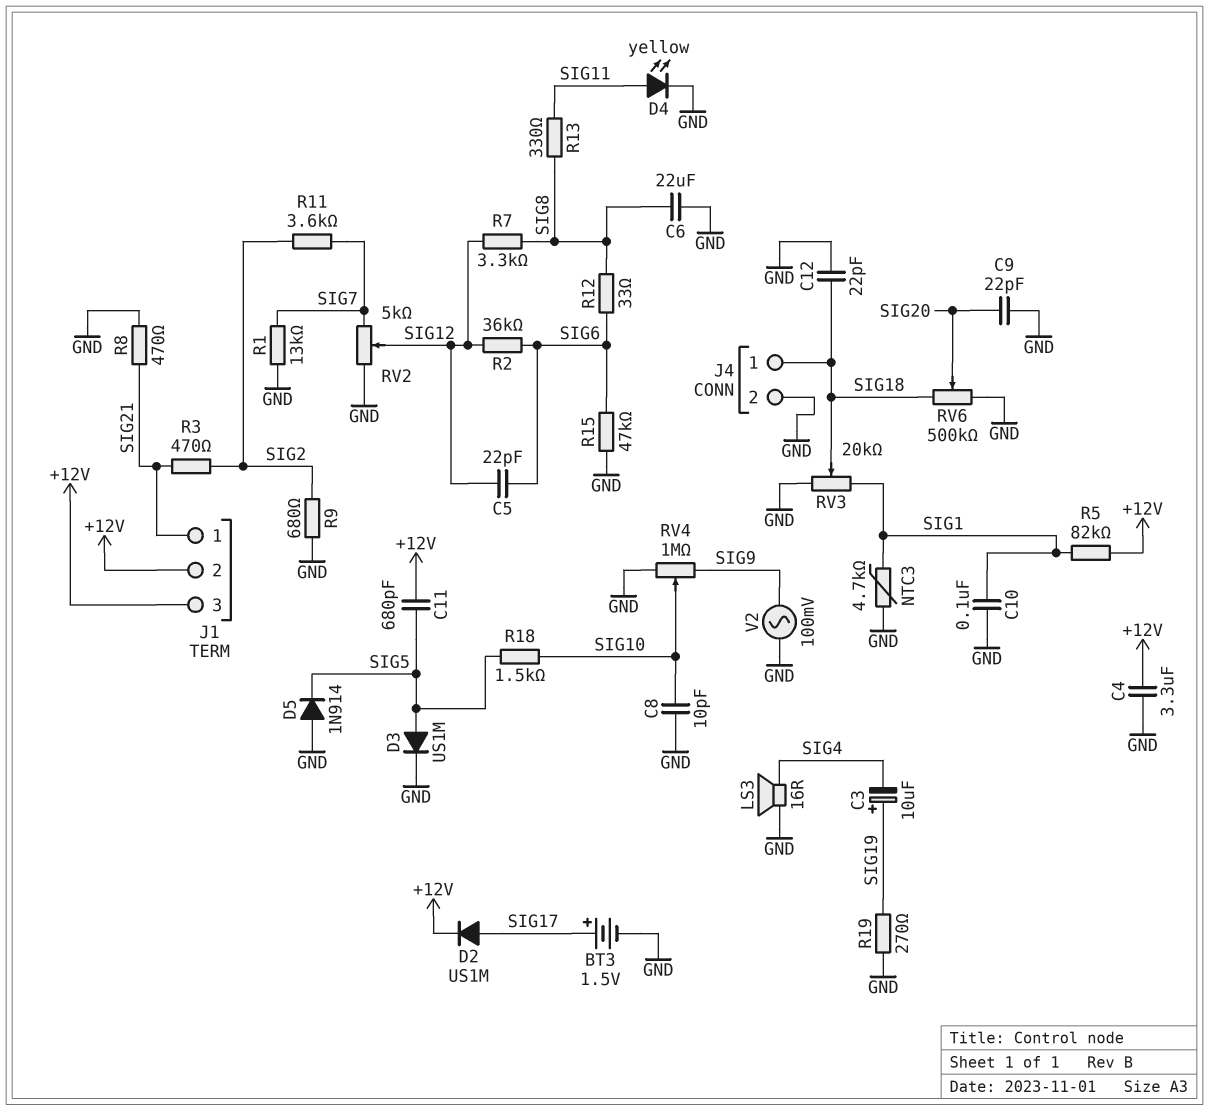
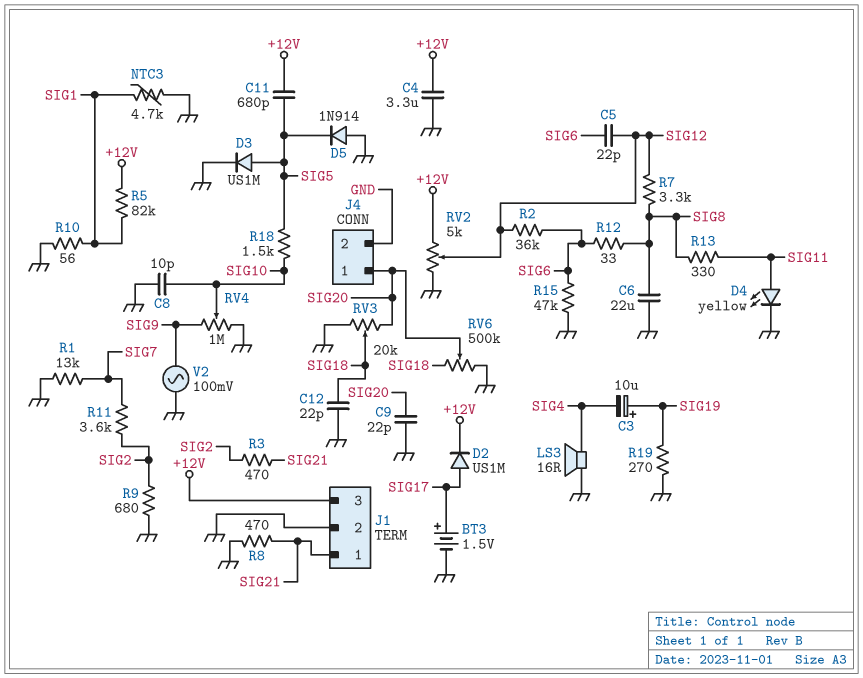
C10: 100nF (GND, SIG1) -> none
J1 pin 2: +12V -> GND
J4 pin 1: SIG18 -> SIG20
R10: none -> 56 (GND, SIG1)
RV2: 5k (GND, SIG7, wiper SIG12) -> 5k (+12V, GND, wiper SIG12)
RV3: 20k (GND, SIG1, wiper SIG18) -> 20k (GND, SIG20, wiper SIG18)

